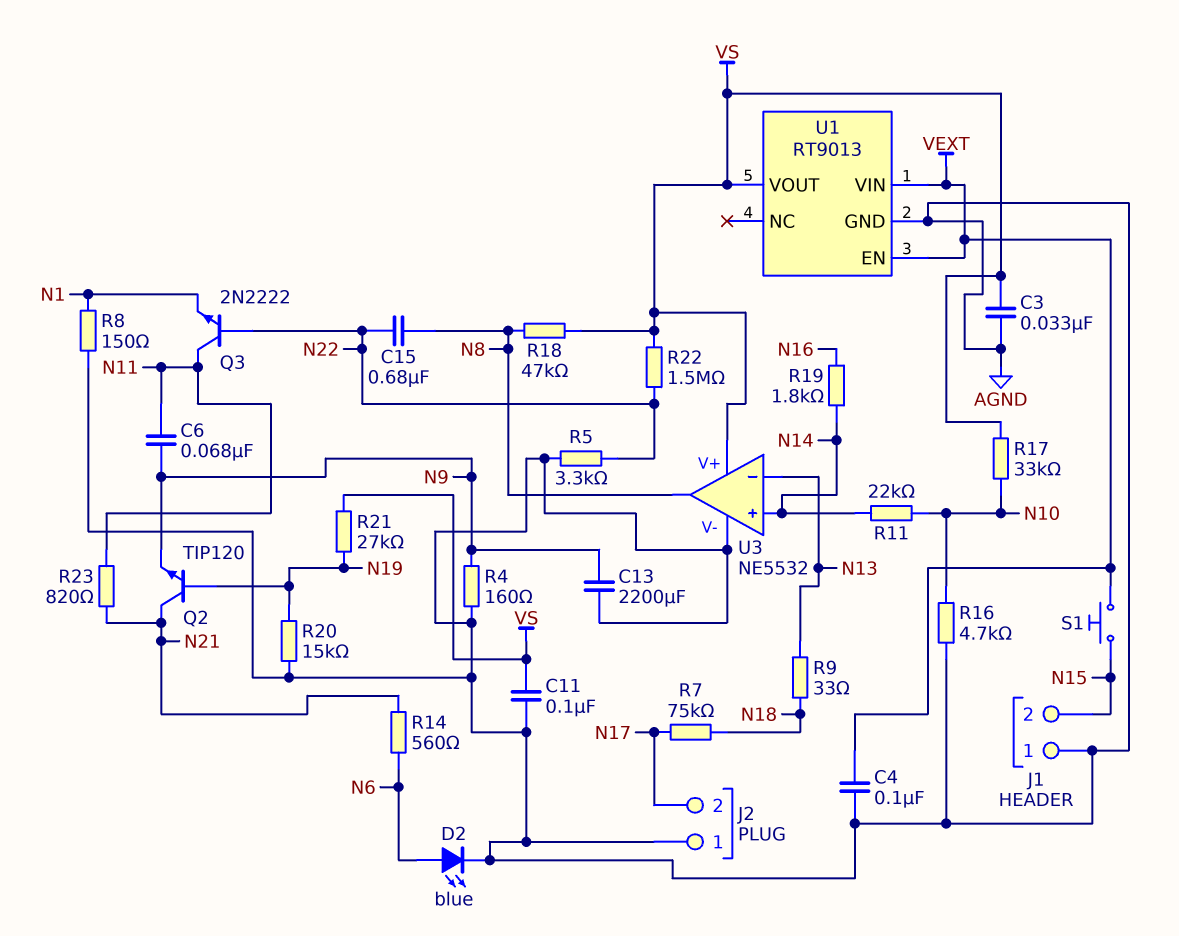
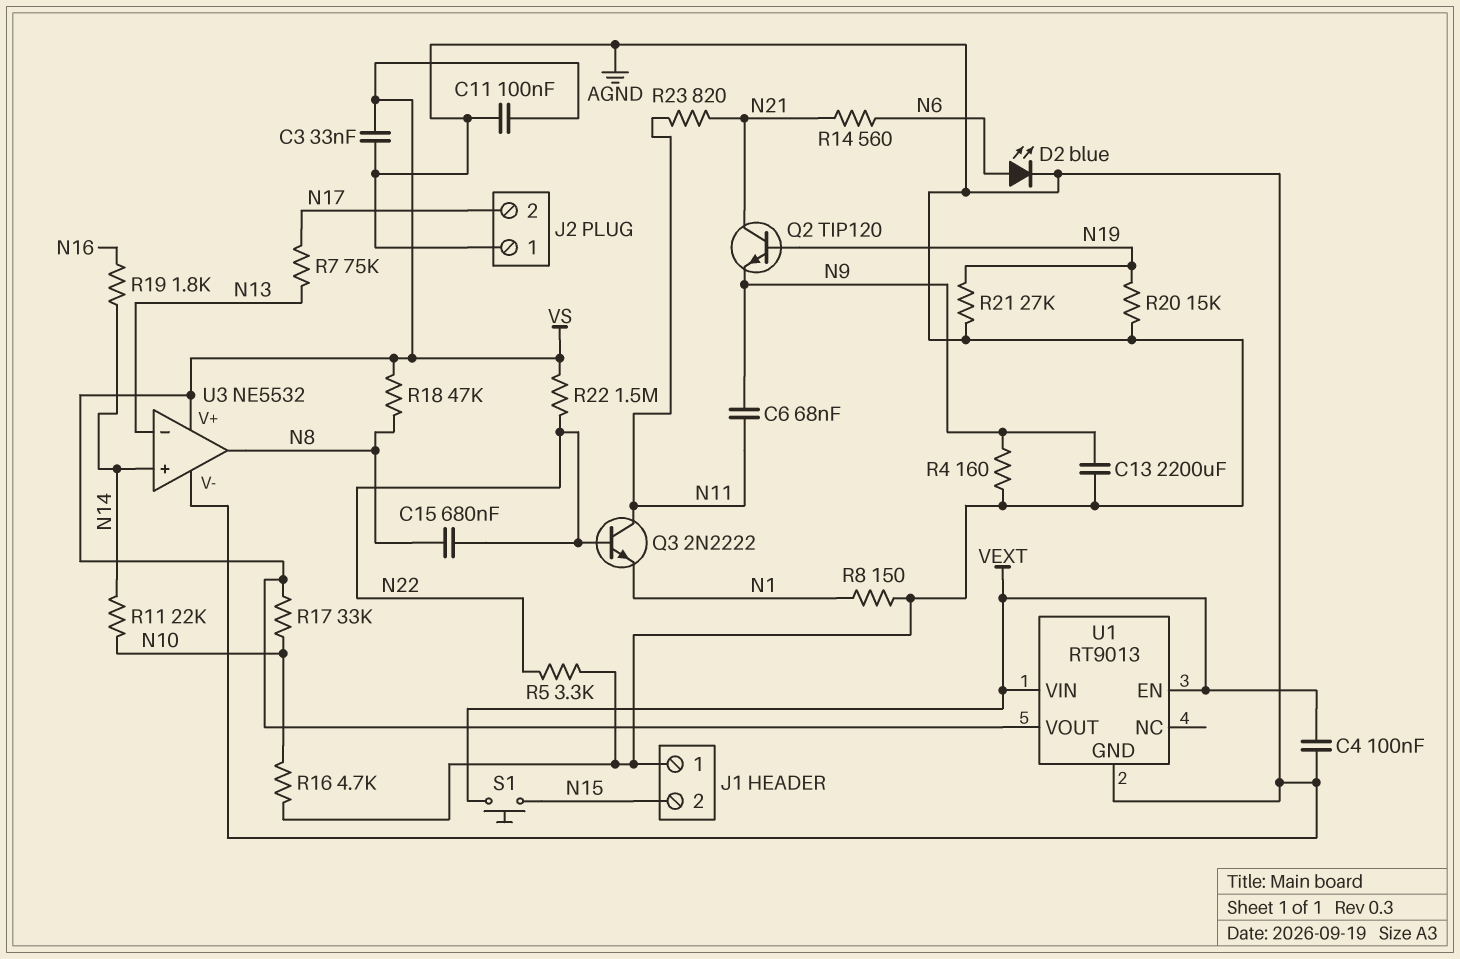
R7: 75k (N17, N18) -> 75k (N13, N17)
R9: 33 (N13, N18) -> none
R21: 27k (N19, VS) -> 27k (AGND, N19)

